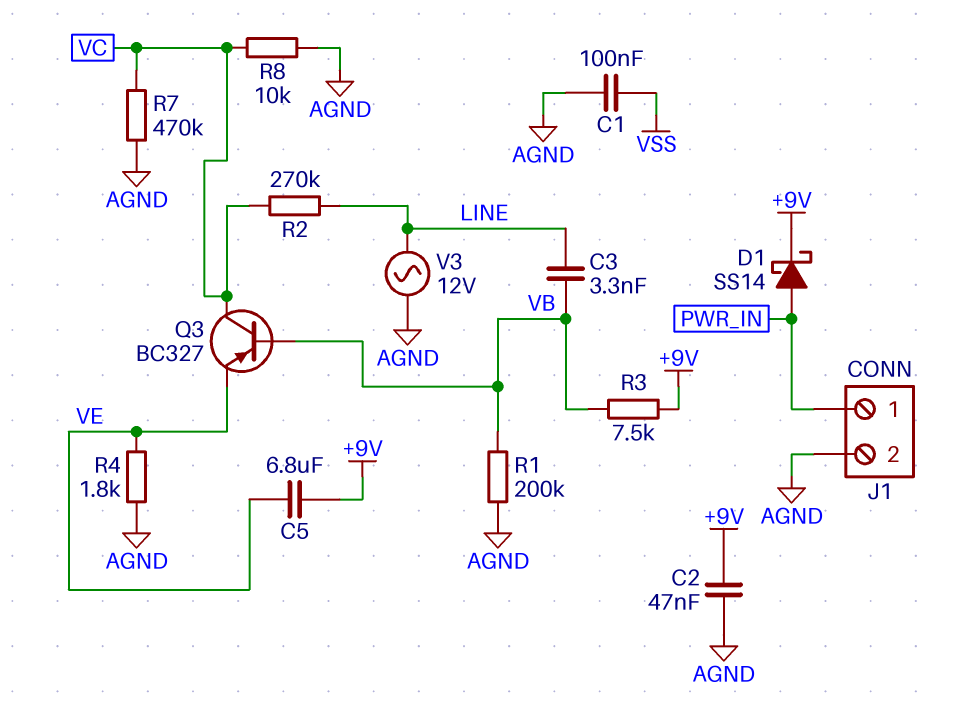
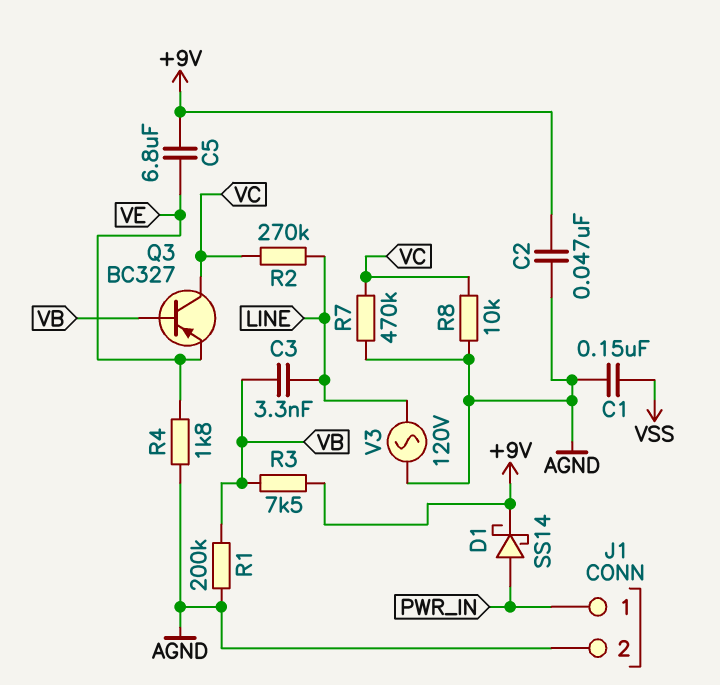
C1: 100nF (AGND, VSS) -> 150nF (AGND, VSS)
V3: AC 12V (AGND, LINE) -> AC 120V (AGND, LINE)

